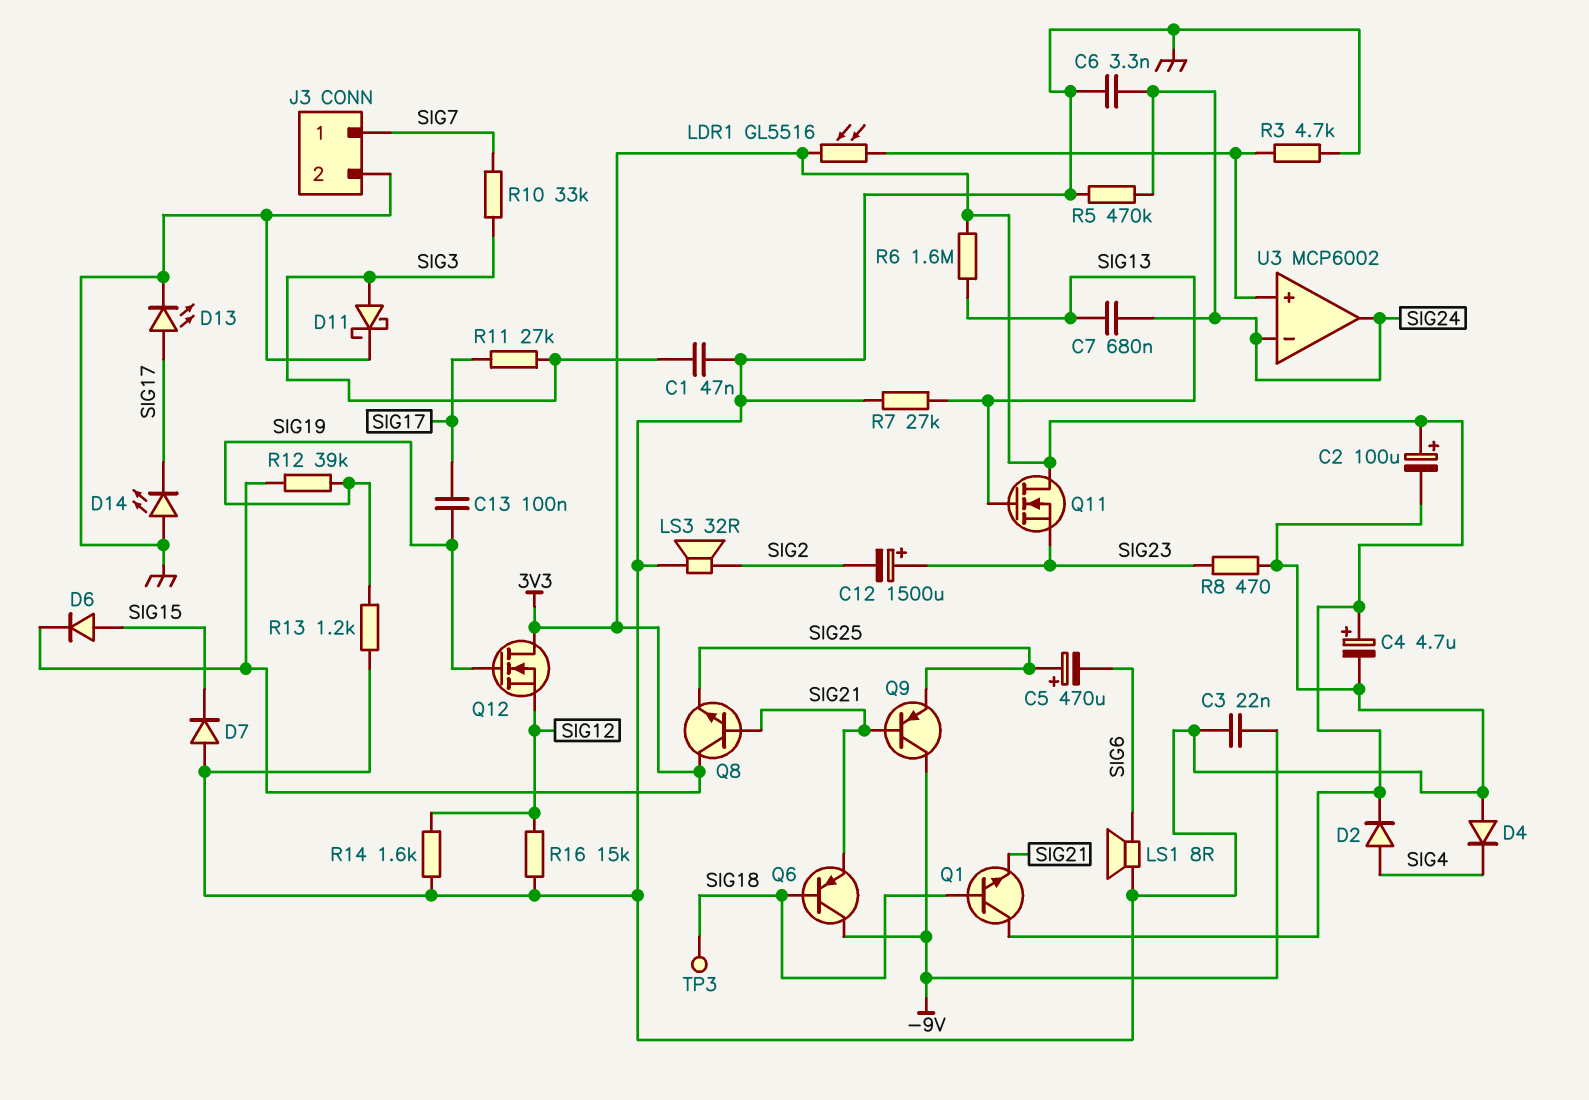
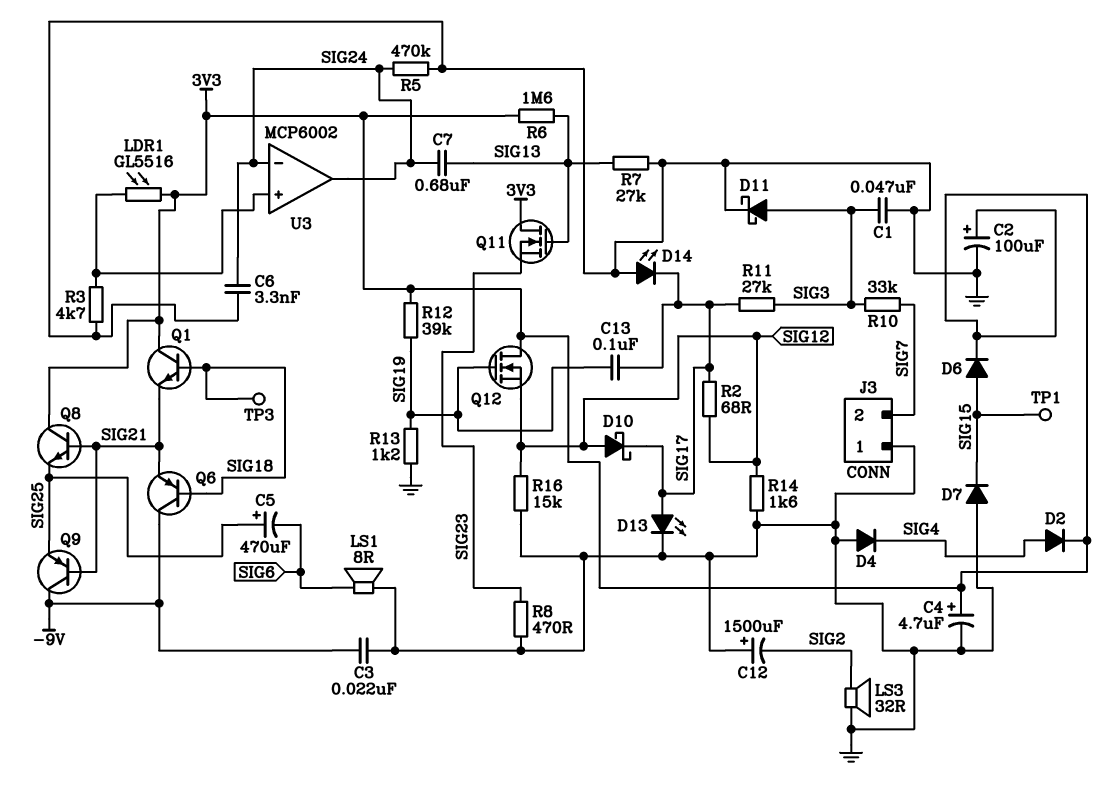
C12: 1500uF (plus SIG23, minus SIG2) -> 1500uF (plus GND, minus SIG2)
D10: none -> schottky (A SIG12, K SIG17)
J3 pin 1: SIG7 -> GND
J3 pin 2: GND -> SIG7
R2: none -> 68 (SIG12, SIG17)
TP1: none -> test point (SIG15)

